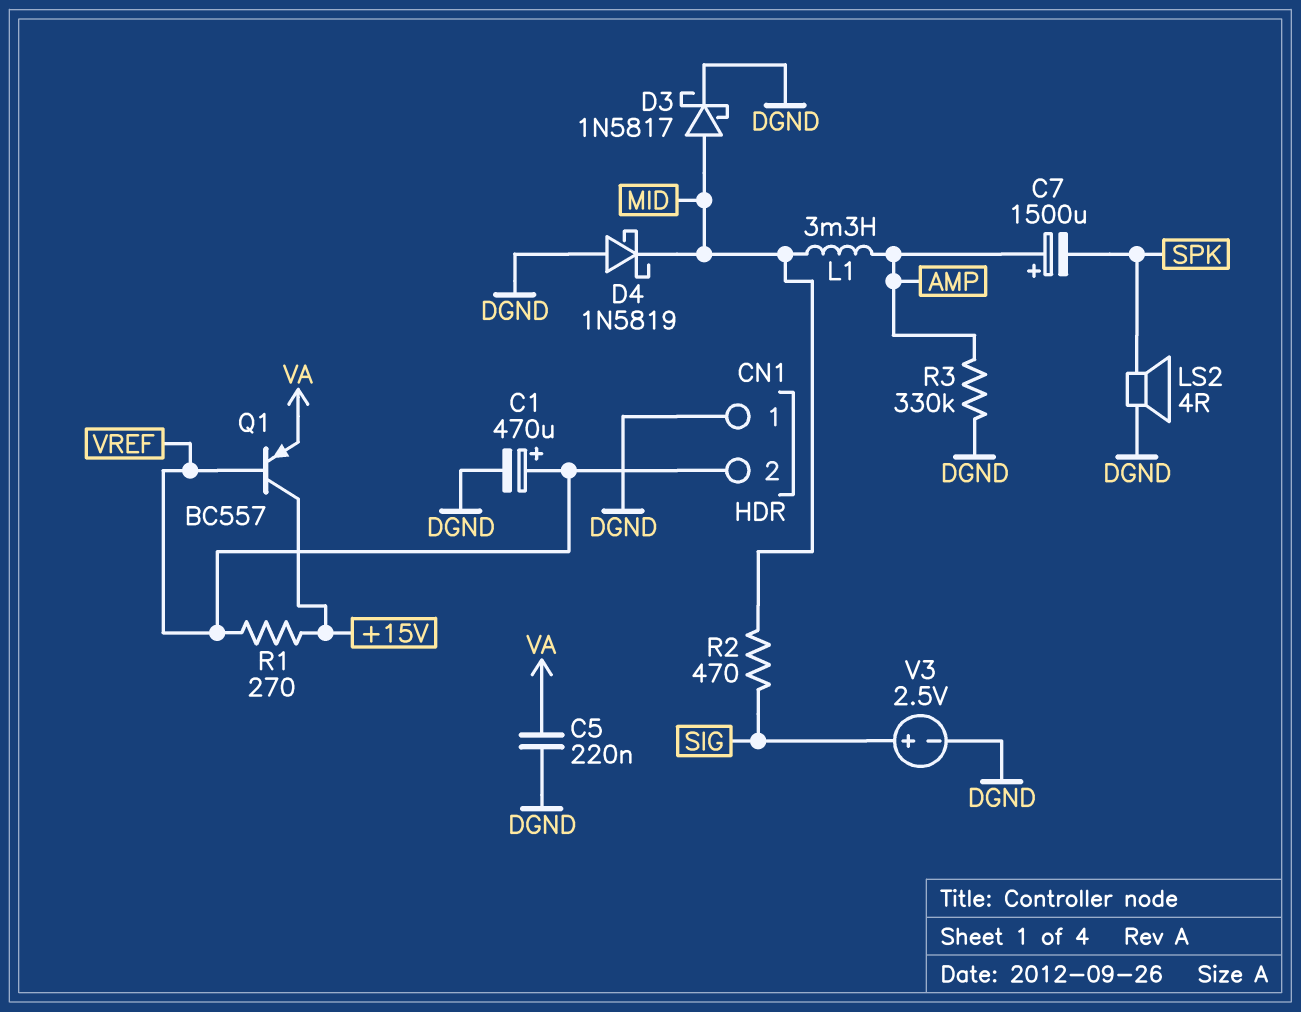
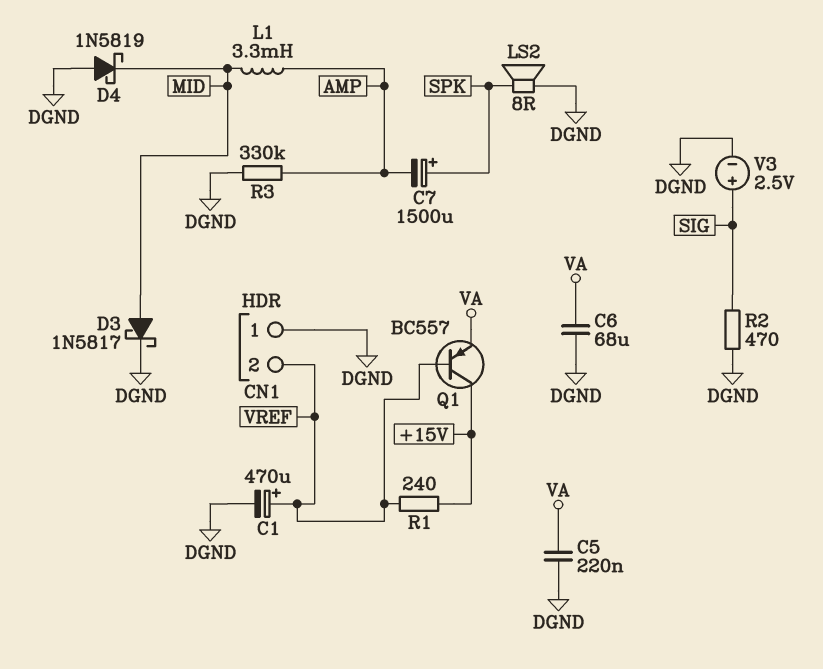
C6: none -> 68uF (DGND, VA)
C7: 1500uF (plus AMP, minus SPK) -> 1500uF (plus SPK, minus AMP)
LS2: speaker 4R (DGND, SPK) -> speaker 8R (DGND, SPK)
R1: 270 (+15V, VREF) -> 240 (+15V, VREF)
R2: 470 (MID, SIG) -> 470 (DGND, SIG)

